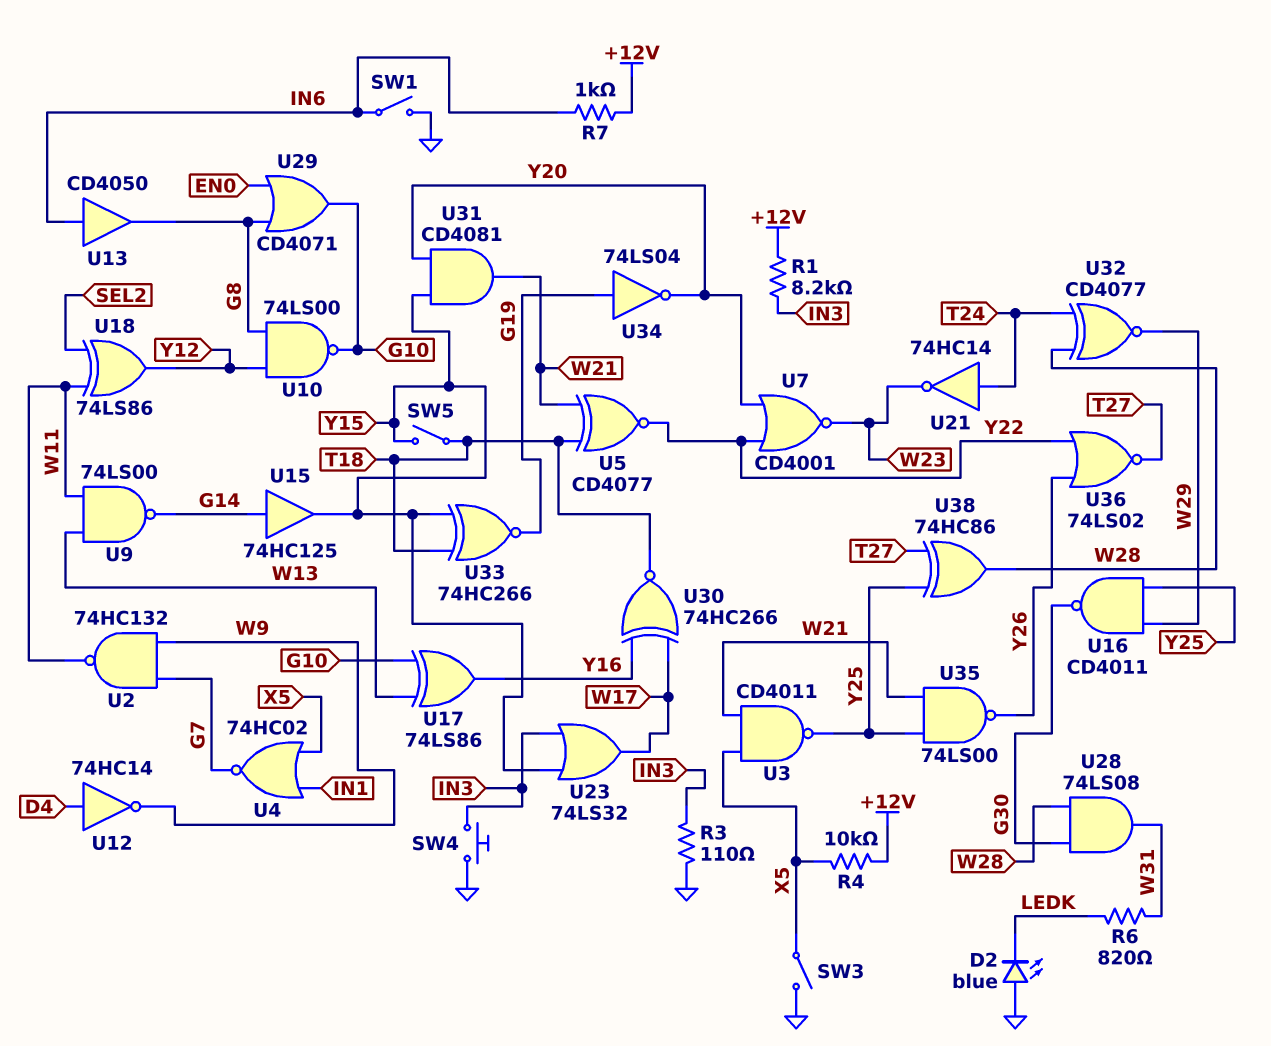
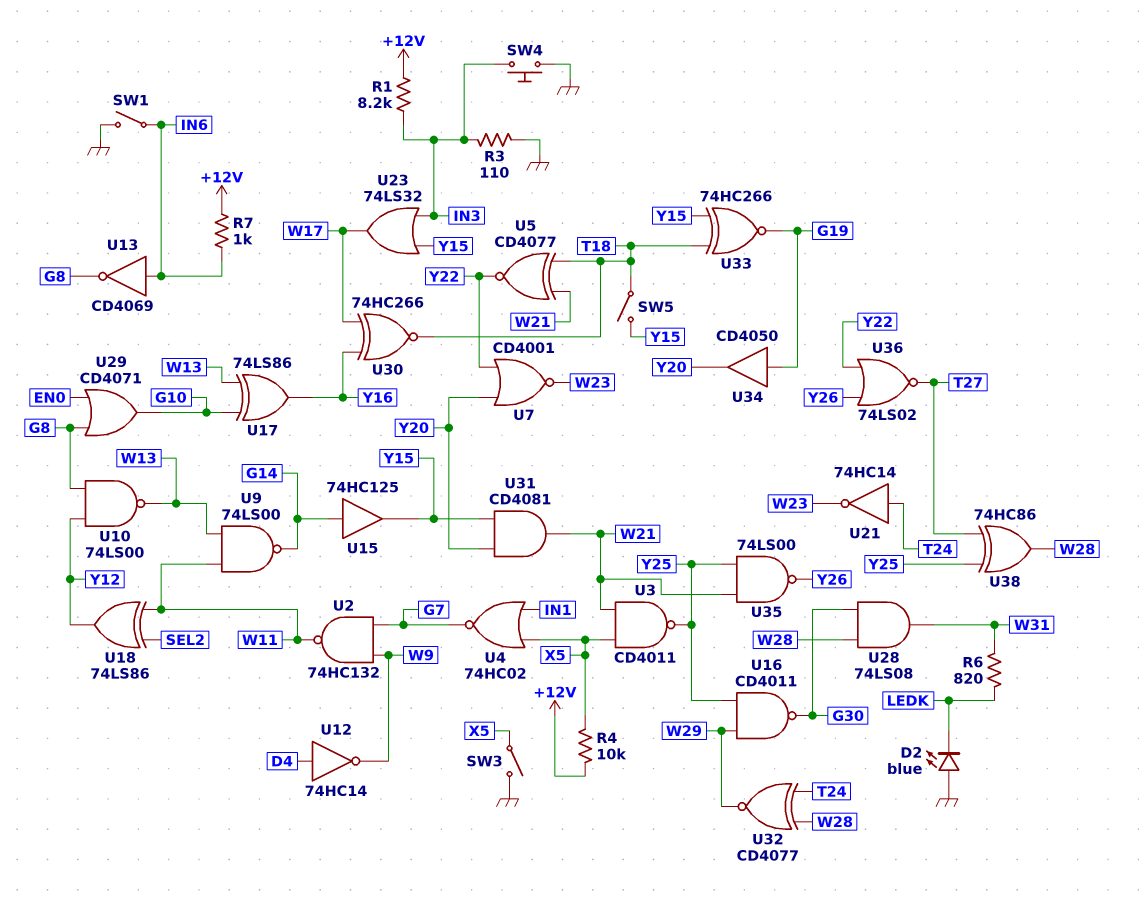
U10: NAND 74LS00 (in G8, in Y12, out G10) -> NAND 74LS00 (in G8, in Y12, out W13)
U13: buffer CD4050 (in IN6, out G8) -> NOT CD4069 (in IN6, out G8)
U34: NOT 74LS04 (in G19, out Y20) -> buffer CD4050 (in G19, out Y20)

